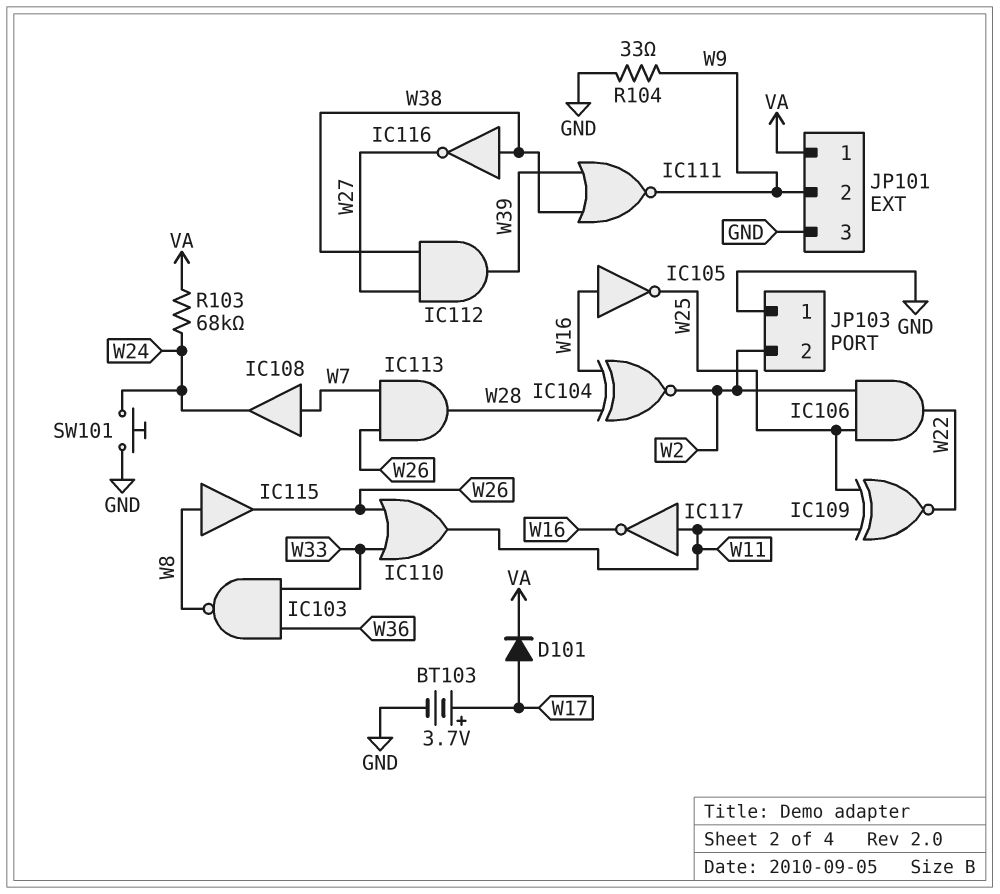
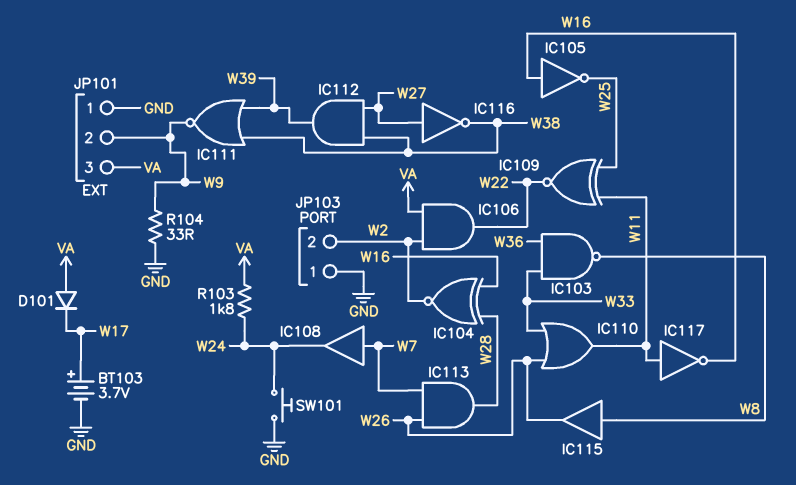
D101: diode (A W17, K VA) -> diode (A VA, K W17)
IC106: AND (in W2, in W25, out W22) -> AND (in VA, in W2, out W22)
IC116: NOT (in W38, out W27) -> NOT (in W27, out W38)
JP101 pin 1: VA -> GND
JP101 pin 3: GND -> VA
R103: 68k (VA, W24) -> 1.8k (VA, W24)

